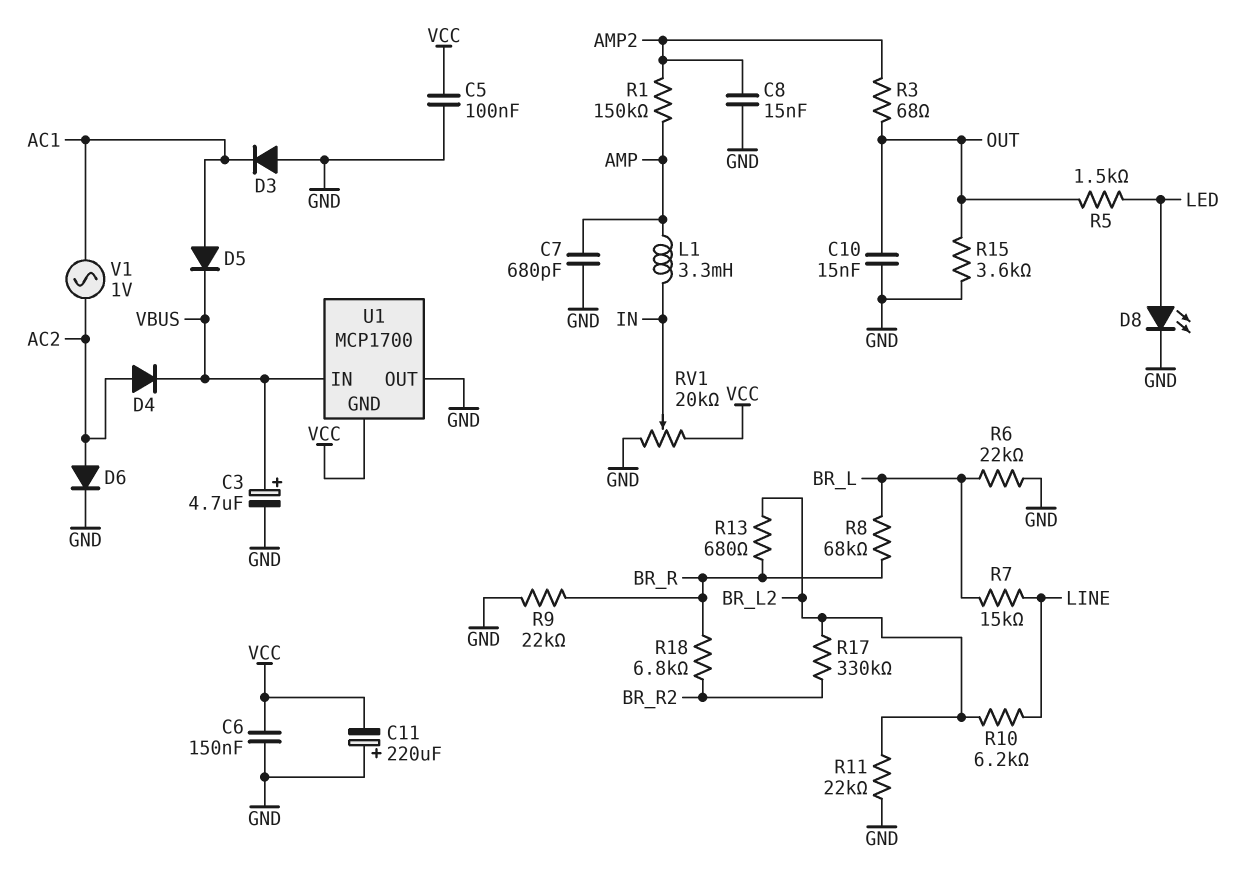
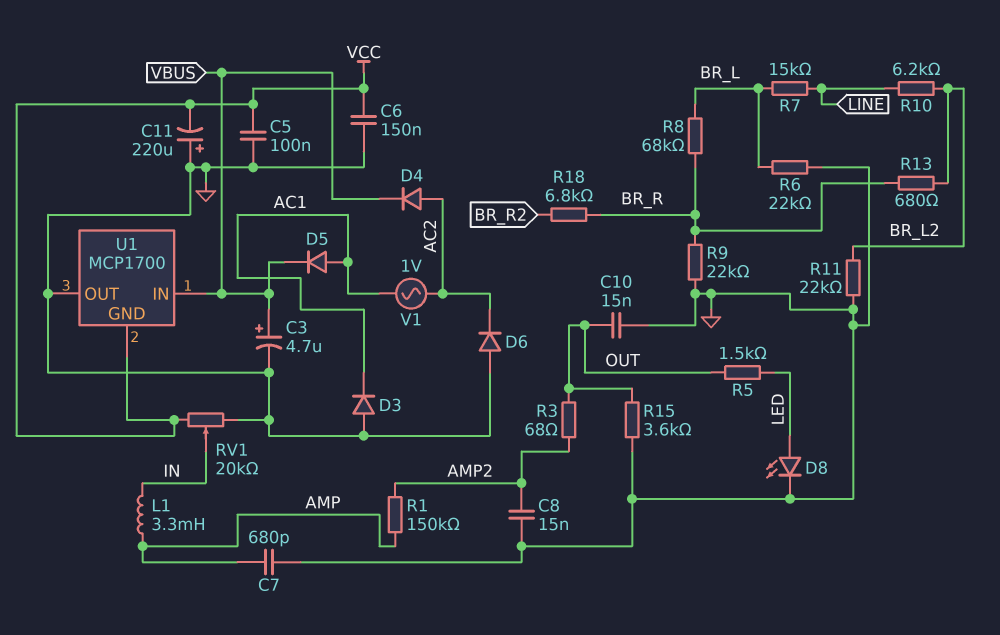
D6: diode (A AC2, K GND) -> diode (A GND, K AC2)
R17: 330k (BR_L2, BR_R2) -> none

